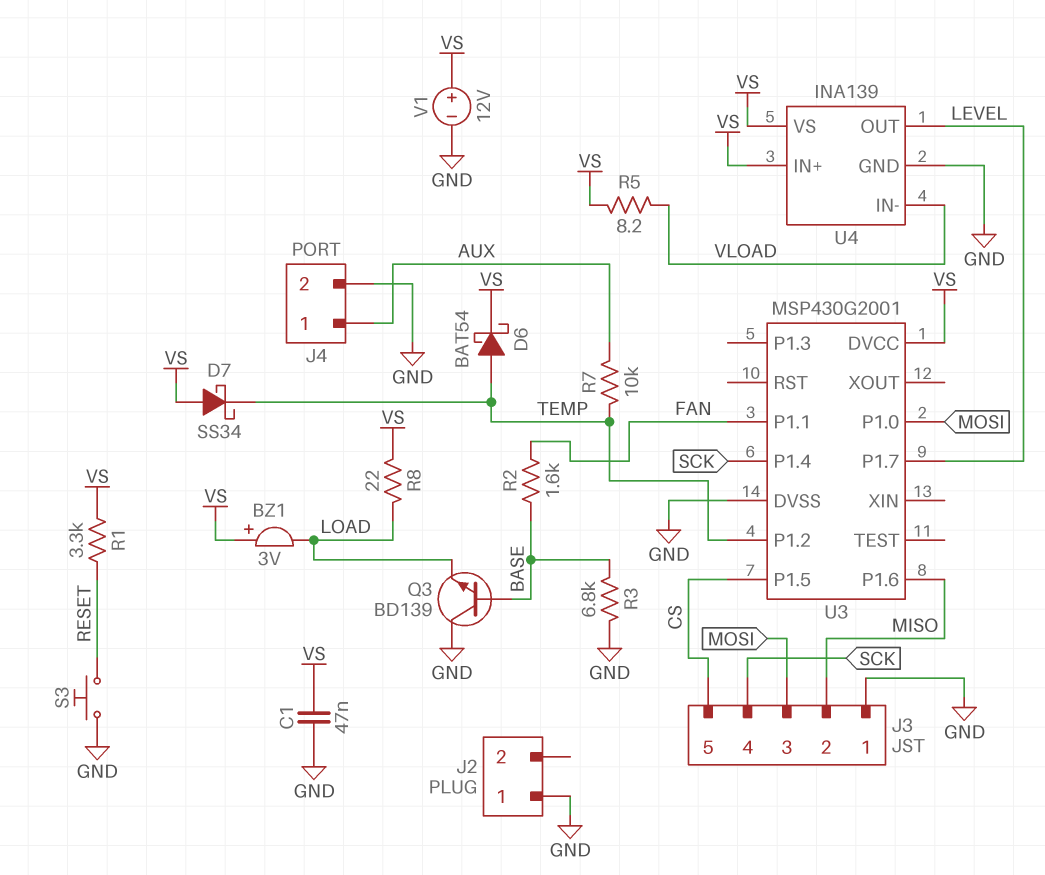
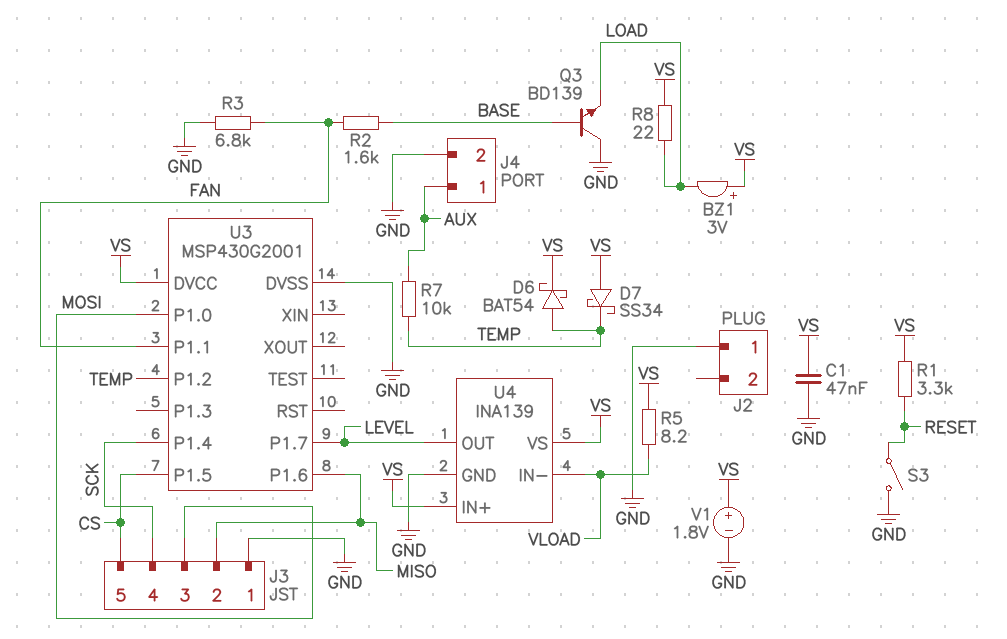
R3: 6.8k (BASE, GND) -> 6.8k (FAN, GND)
S3: button (GND, RESET) -> switch (GND, RESET)
V1: 12V (plus VS, minus GND) -> 1.8V (plus VS, minus GND)

